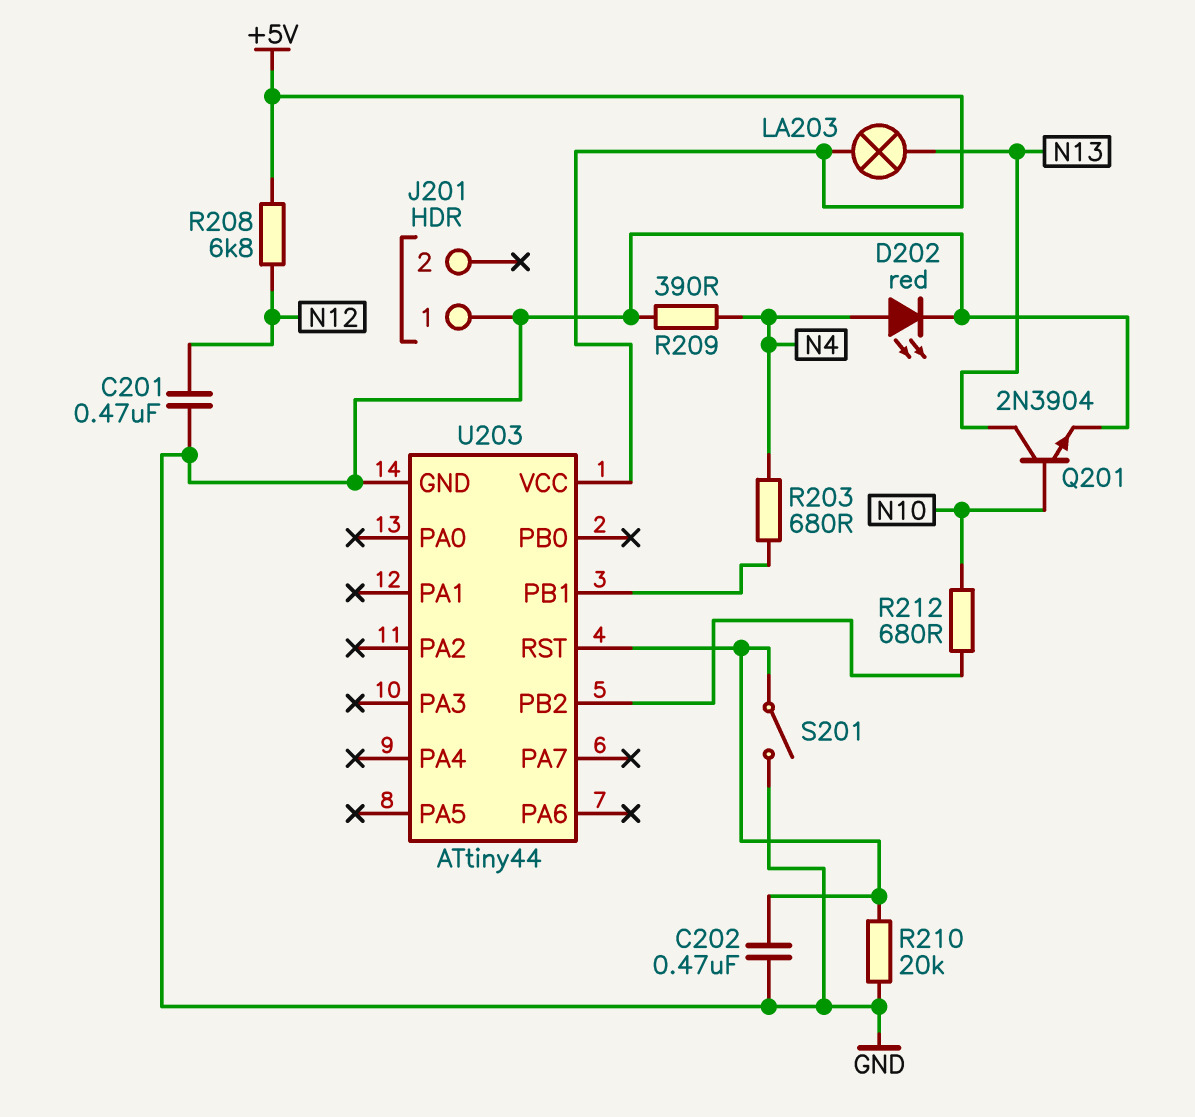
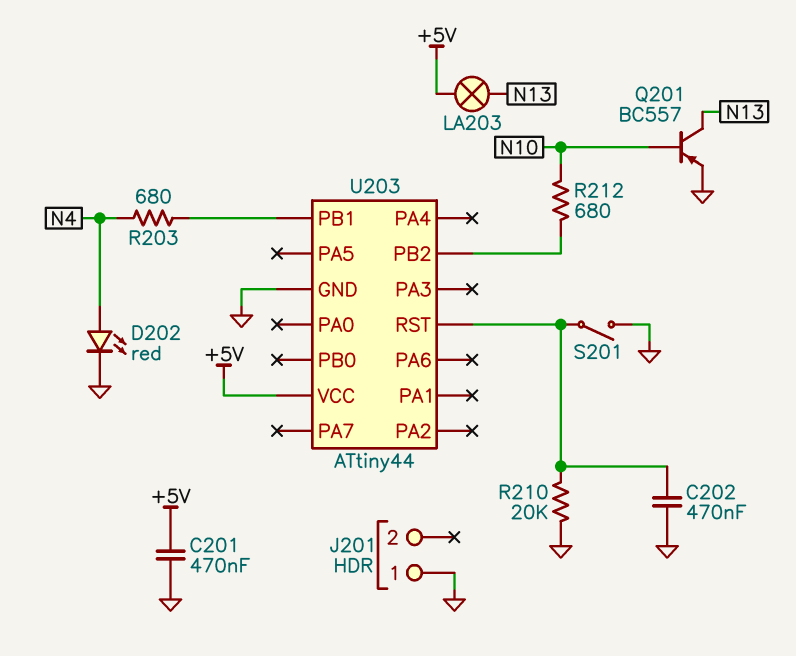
C201: 470nF (GND, N12) -> 470nF (+5V, GND)
Q201: NPN 2N3904 (B N10, C N13, E GND) -> PNP BC557 (B N10, C N13, E GND)
R208: 6.8k (+5V, N12) -> none
R209: 390 (GND, N4) -> none

